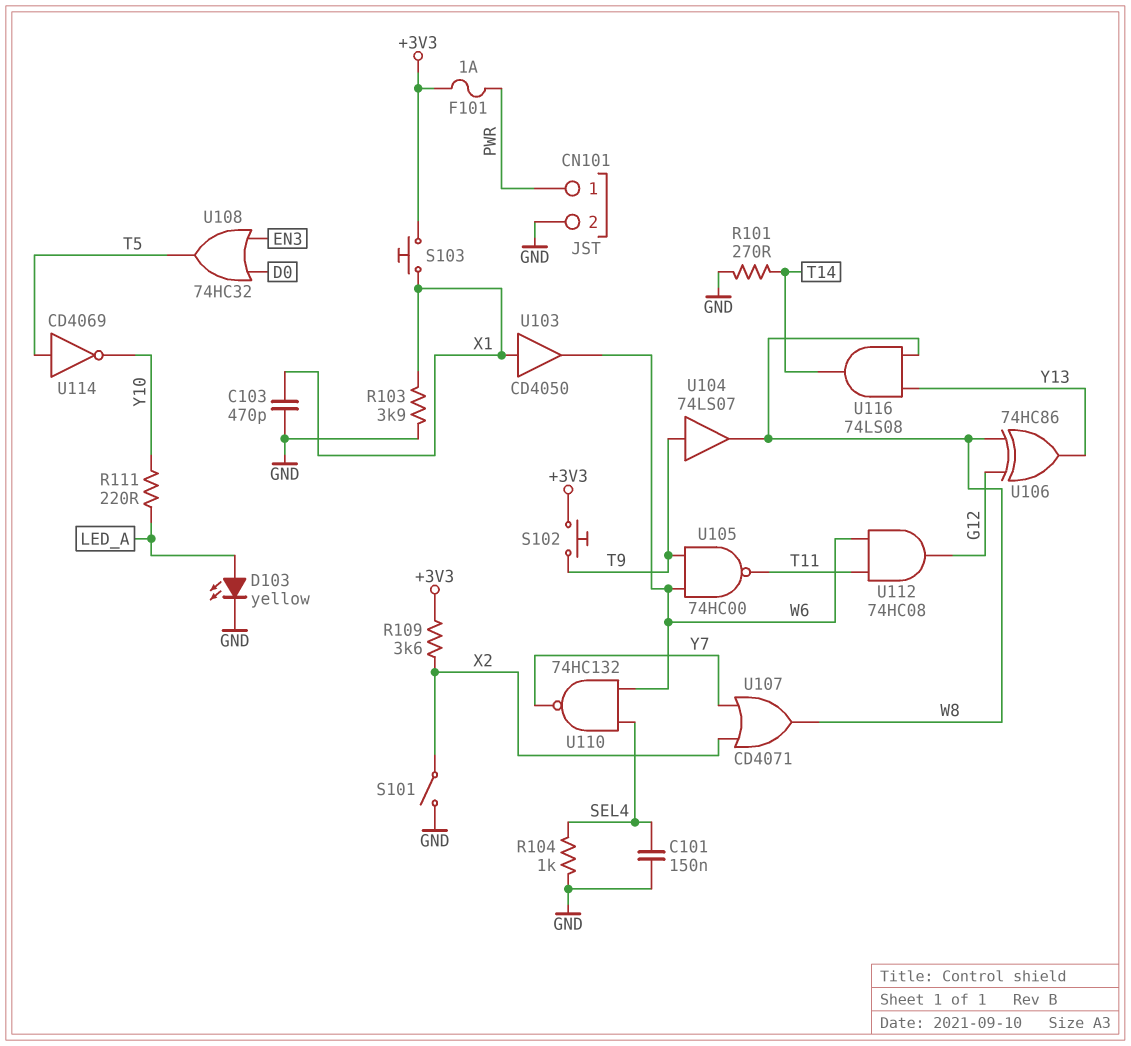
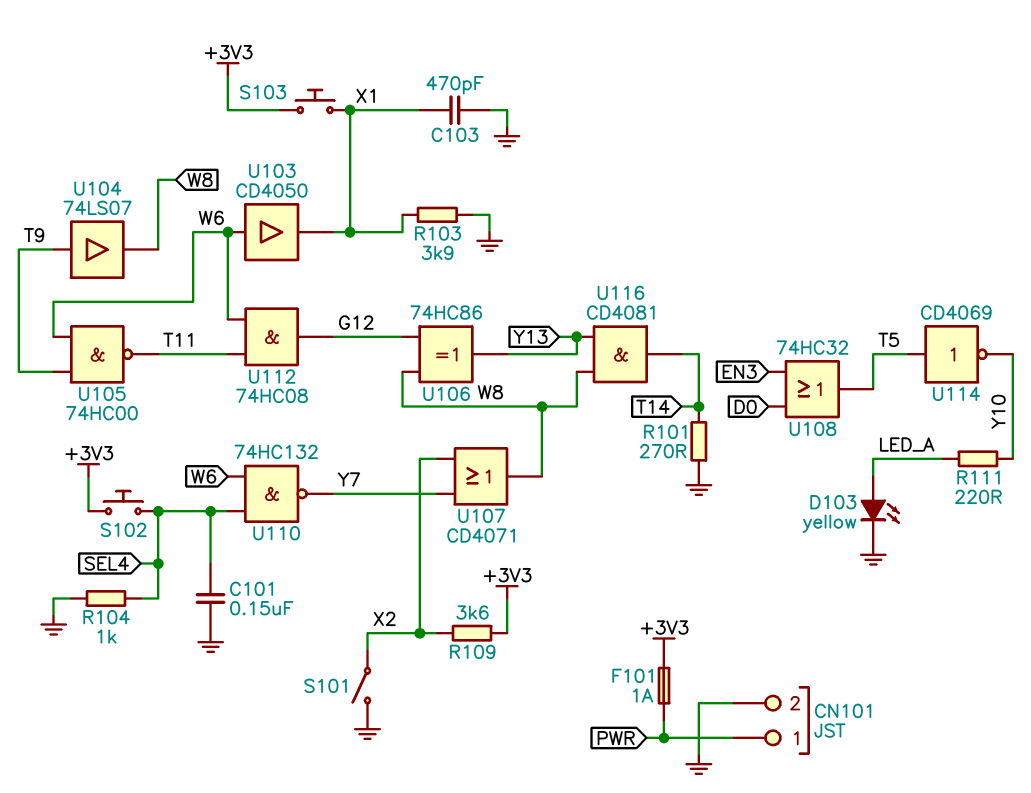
S102: button (+3V3, T9) -> button (+3V3, SEL4)
U103: buffer CD4050 (in X1, out W6) -> buffer CD4050 (in W6, out X1)
U116: AND 74LS08 (in W8, in Y13, out T14) -> AND CD4081 (in W8, in Y13, out T14)

